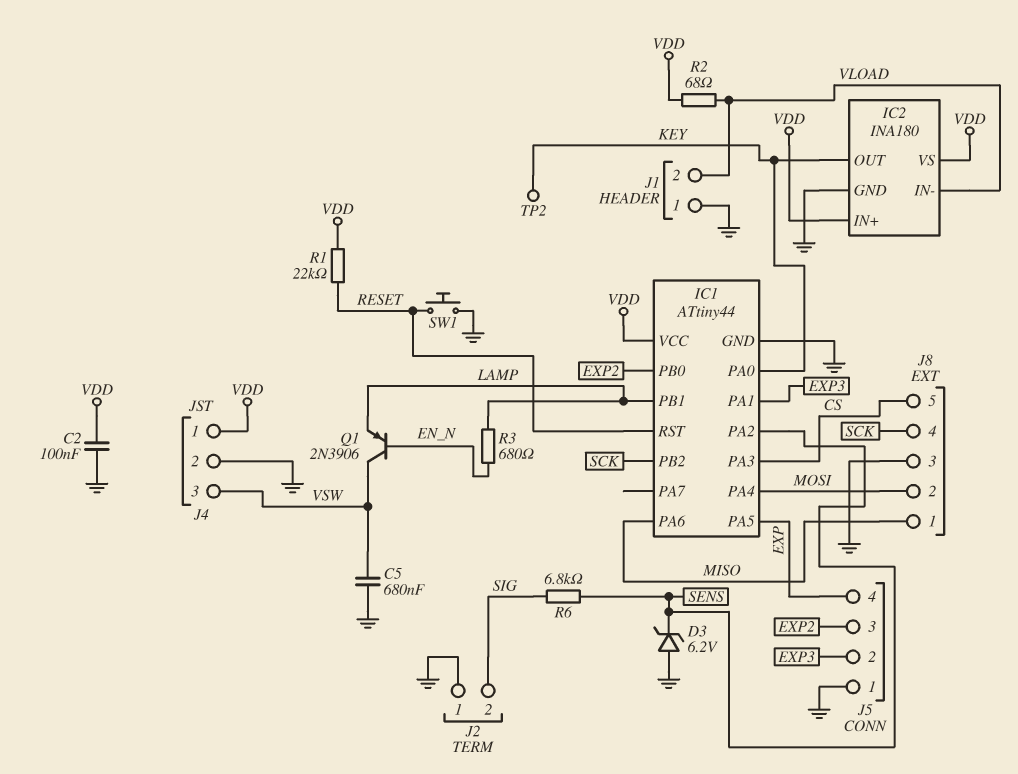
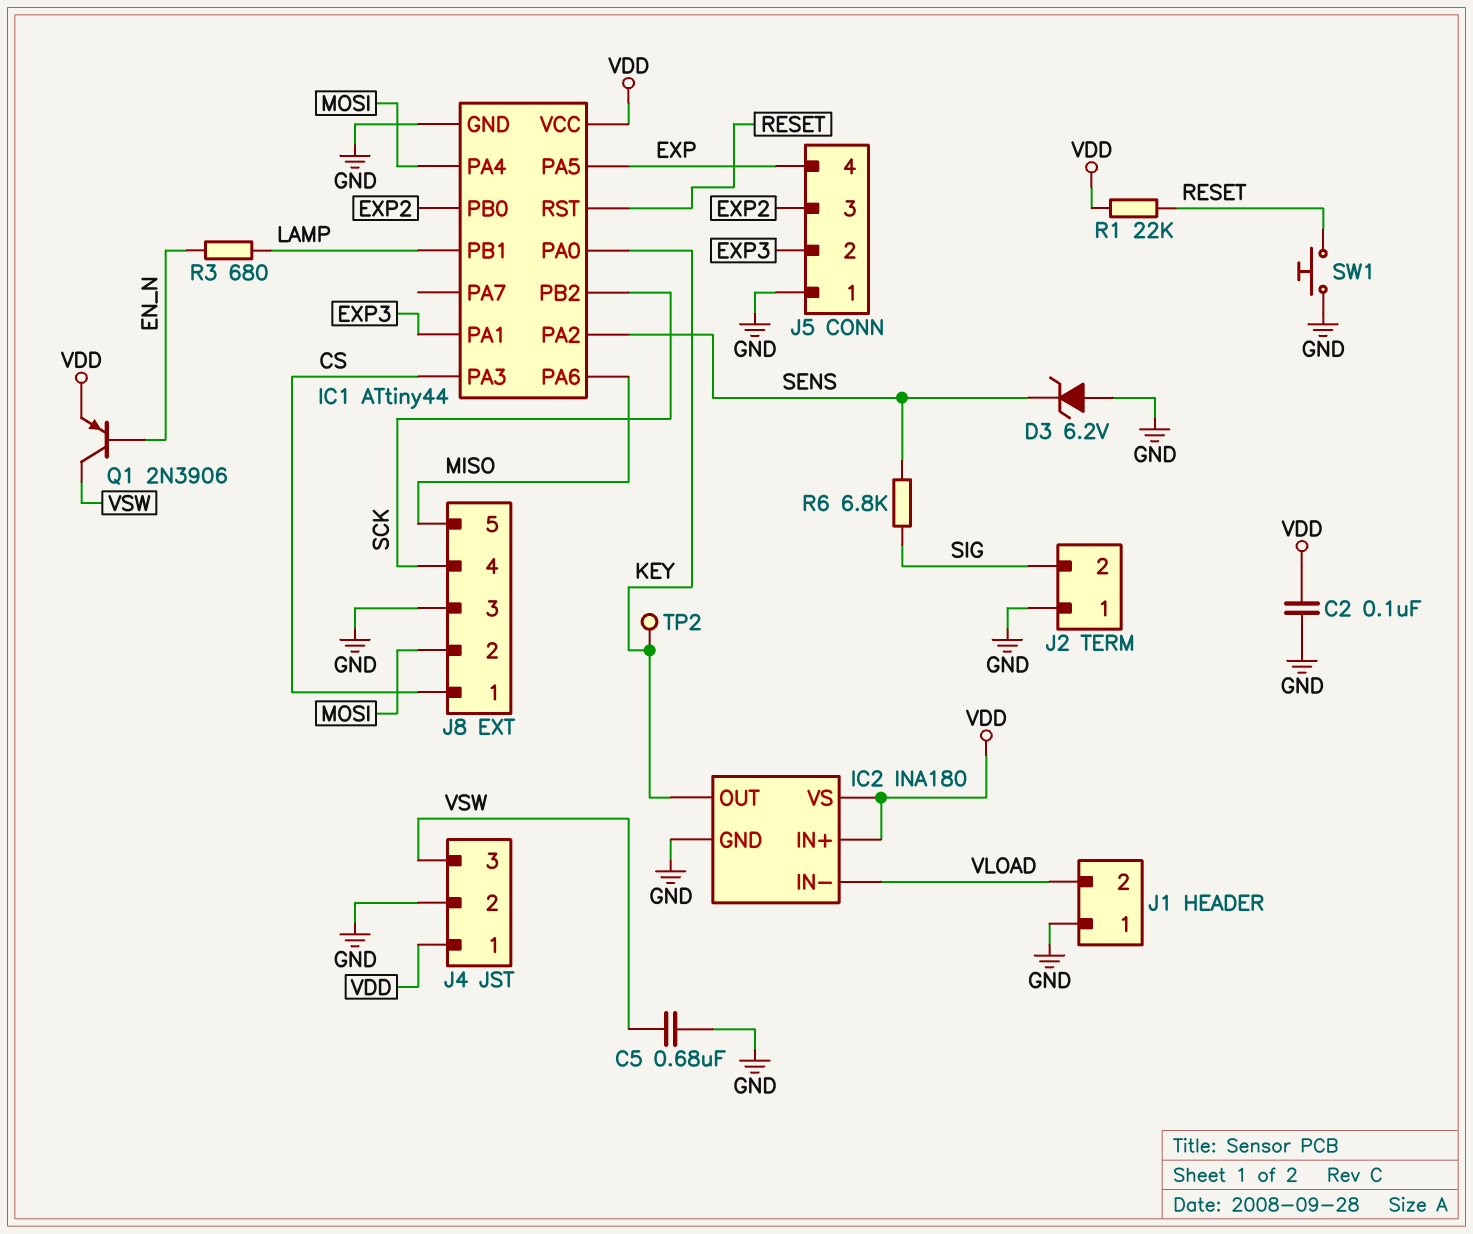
J8 pin 1: MISO -> CS
J8 pin 5: CS -> MISO
Q1: PNP 2N3906 (B EN_N, C VSW, E LAMP) -> PNP 2N3906 (B EN_N, C VSW, E VDD)
R2: 68 (VDD, VLOAD) -> none

